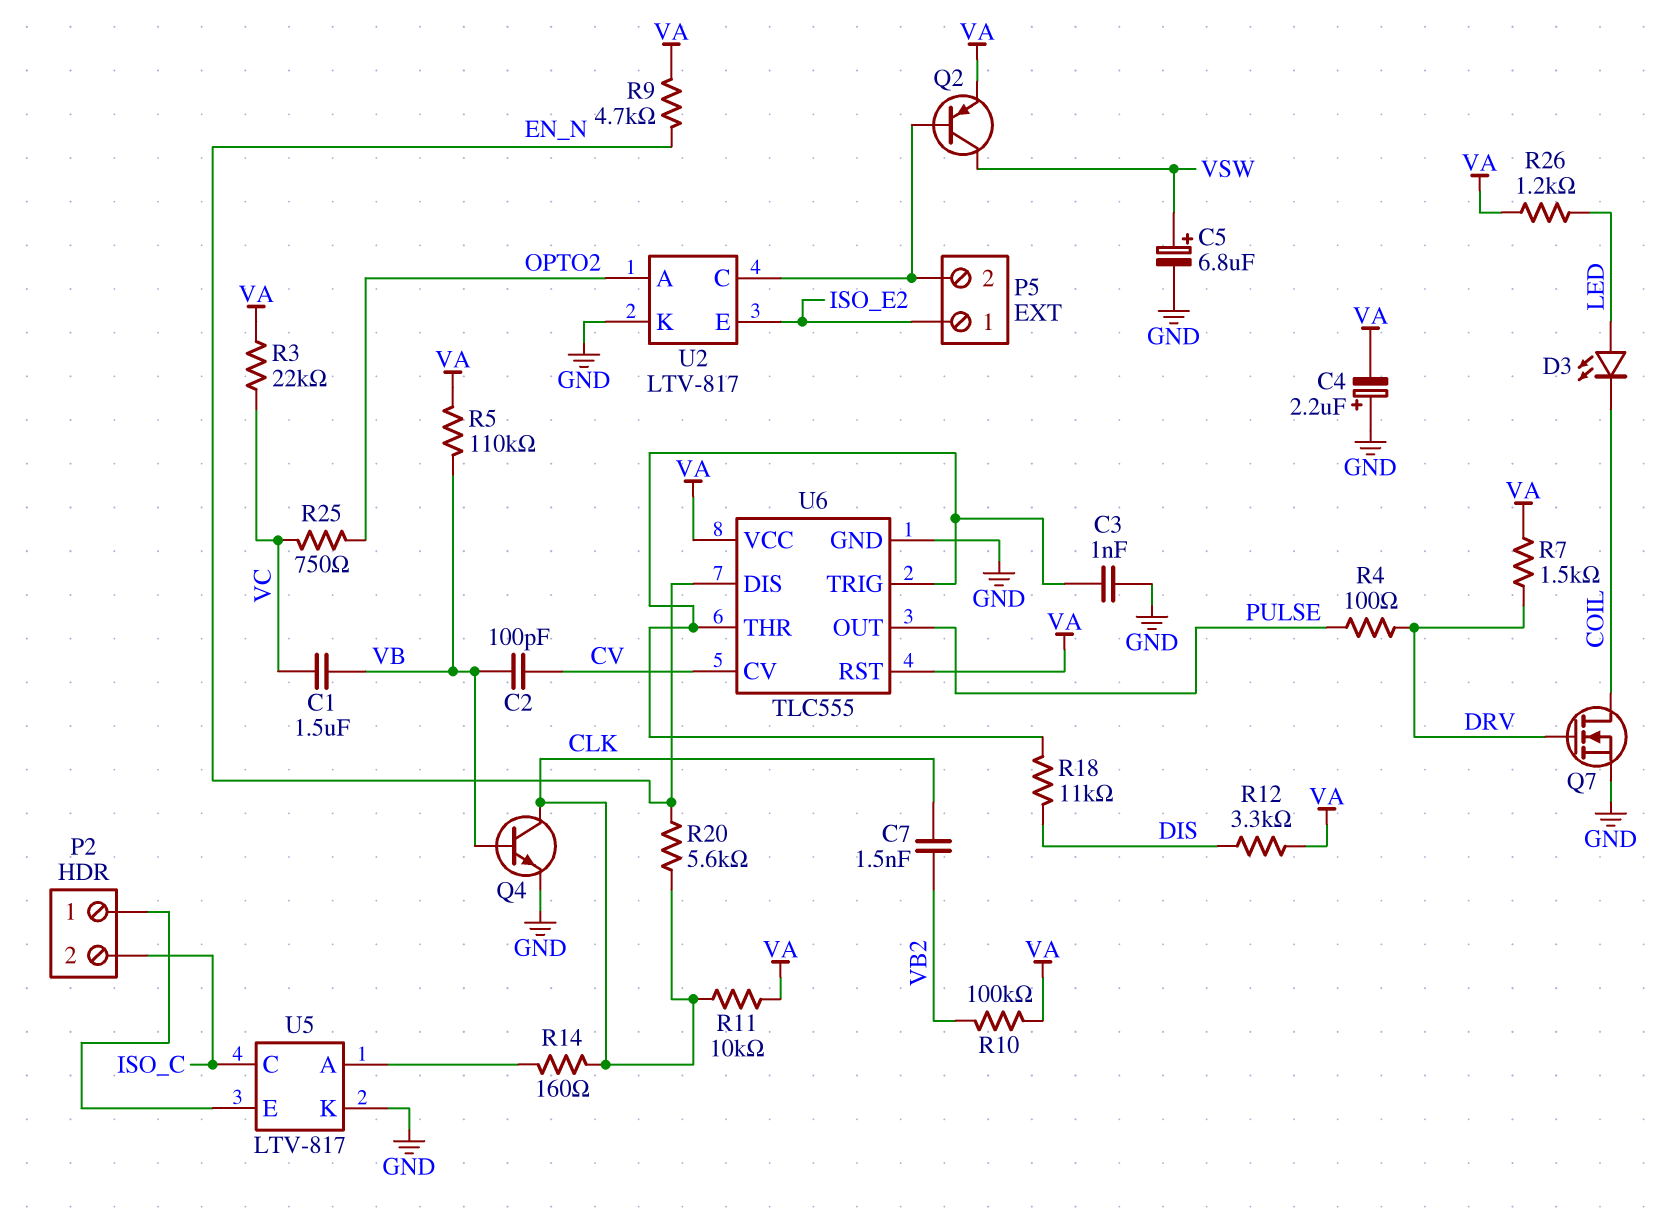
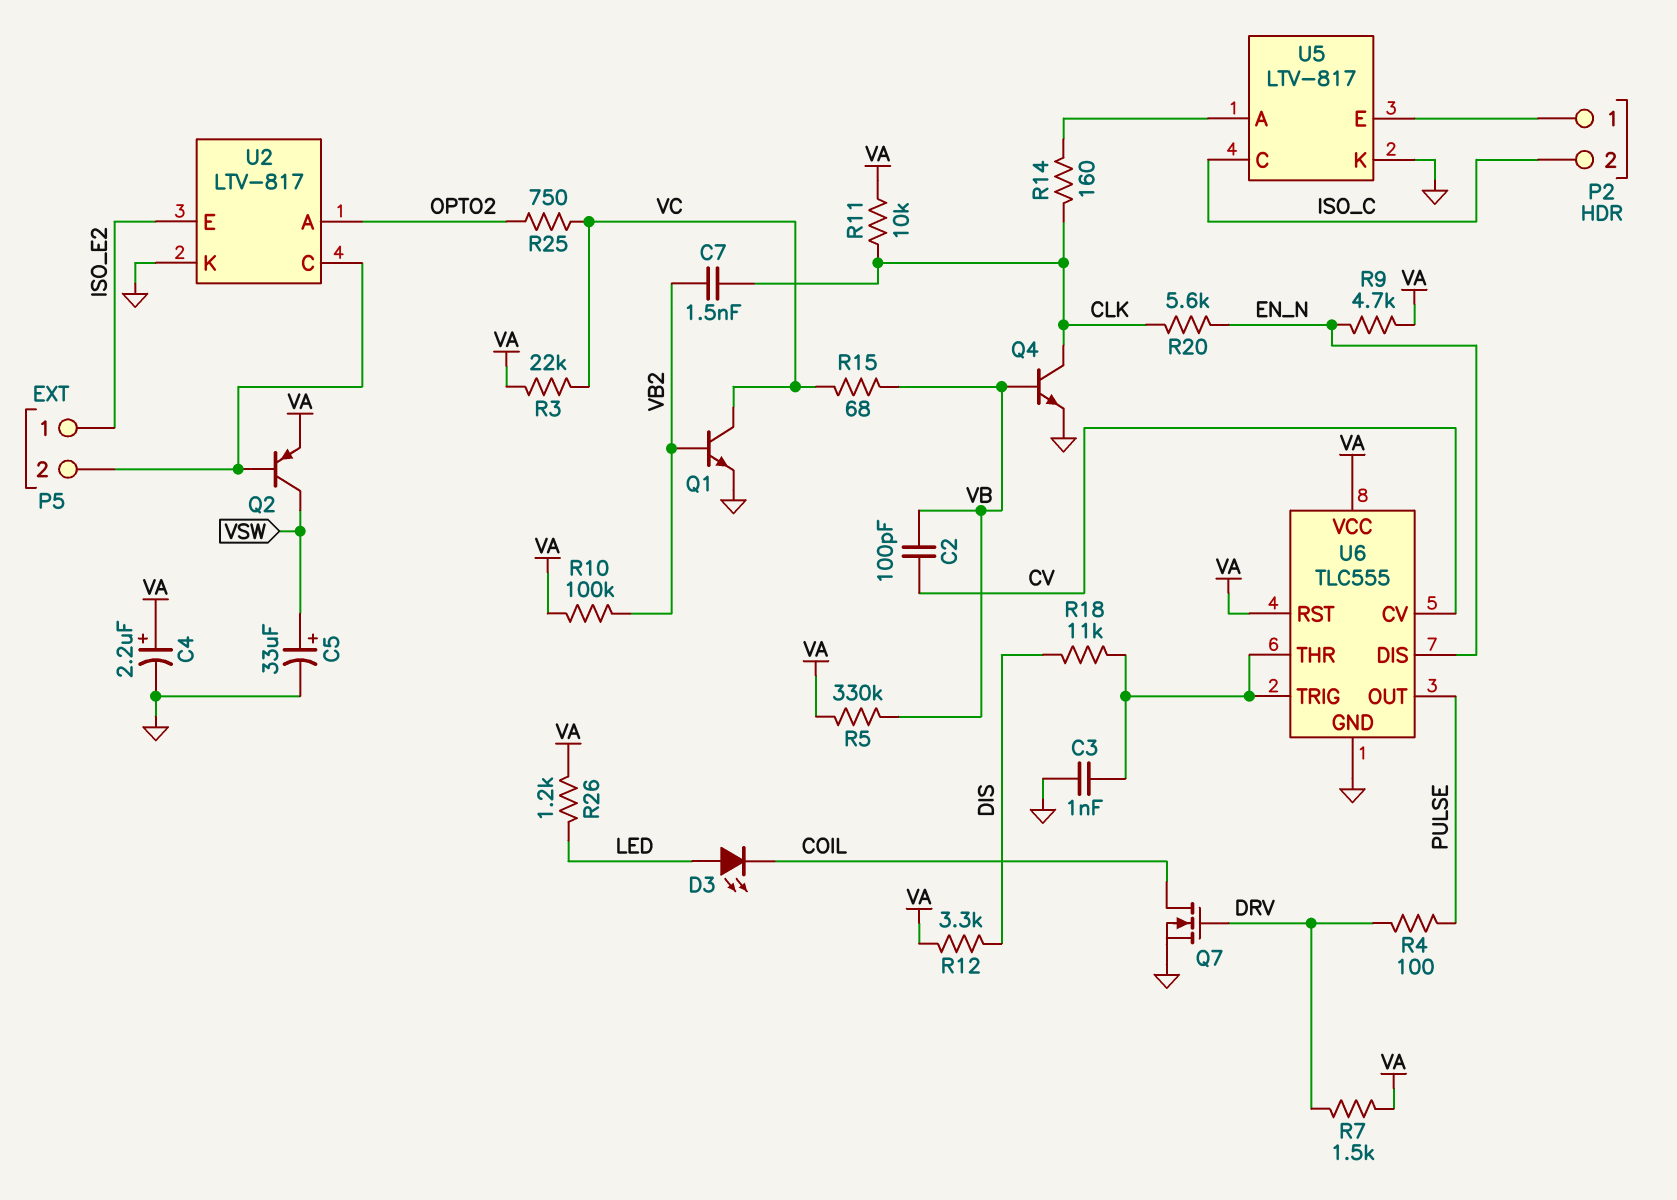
C1: 1.5uF (VB, VC) -> none
C4: 2.2uF (plus GND, minus VA) -> 2.2uF (plus VA, minus GND)
C5: 6.8uF (plus VSW, minus GND) -> 33uF (plus VSW, minus GND)
Q1: none -> NPN (B VB2, C VC, E GND)
R5: 110k (VA, VB) -> 330k (VA, VB)
R15: none -> 68 (VB, VC)

